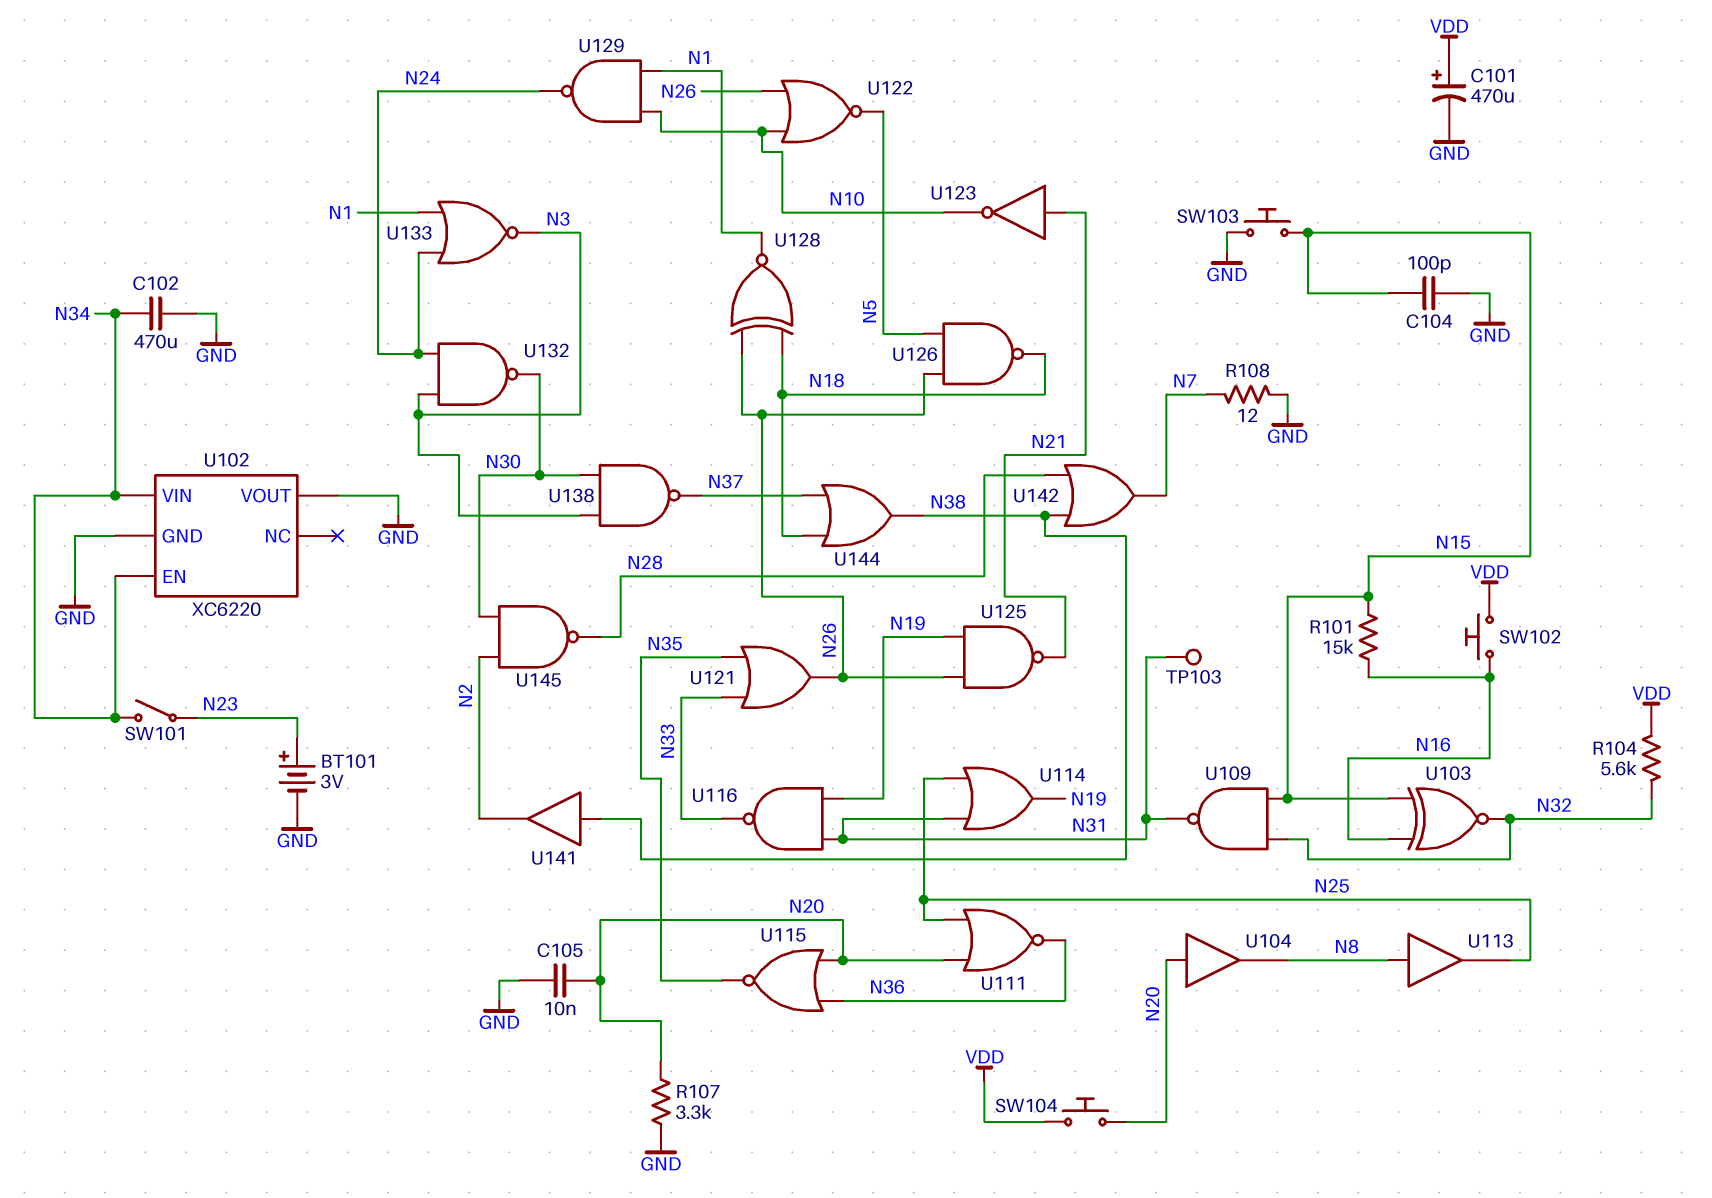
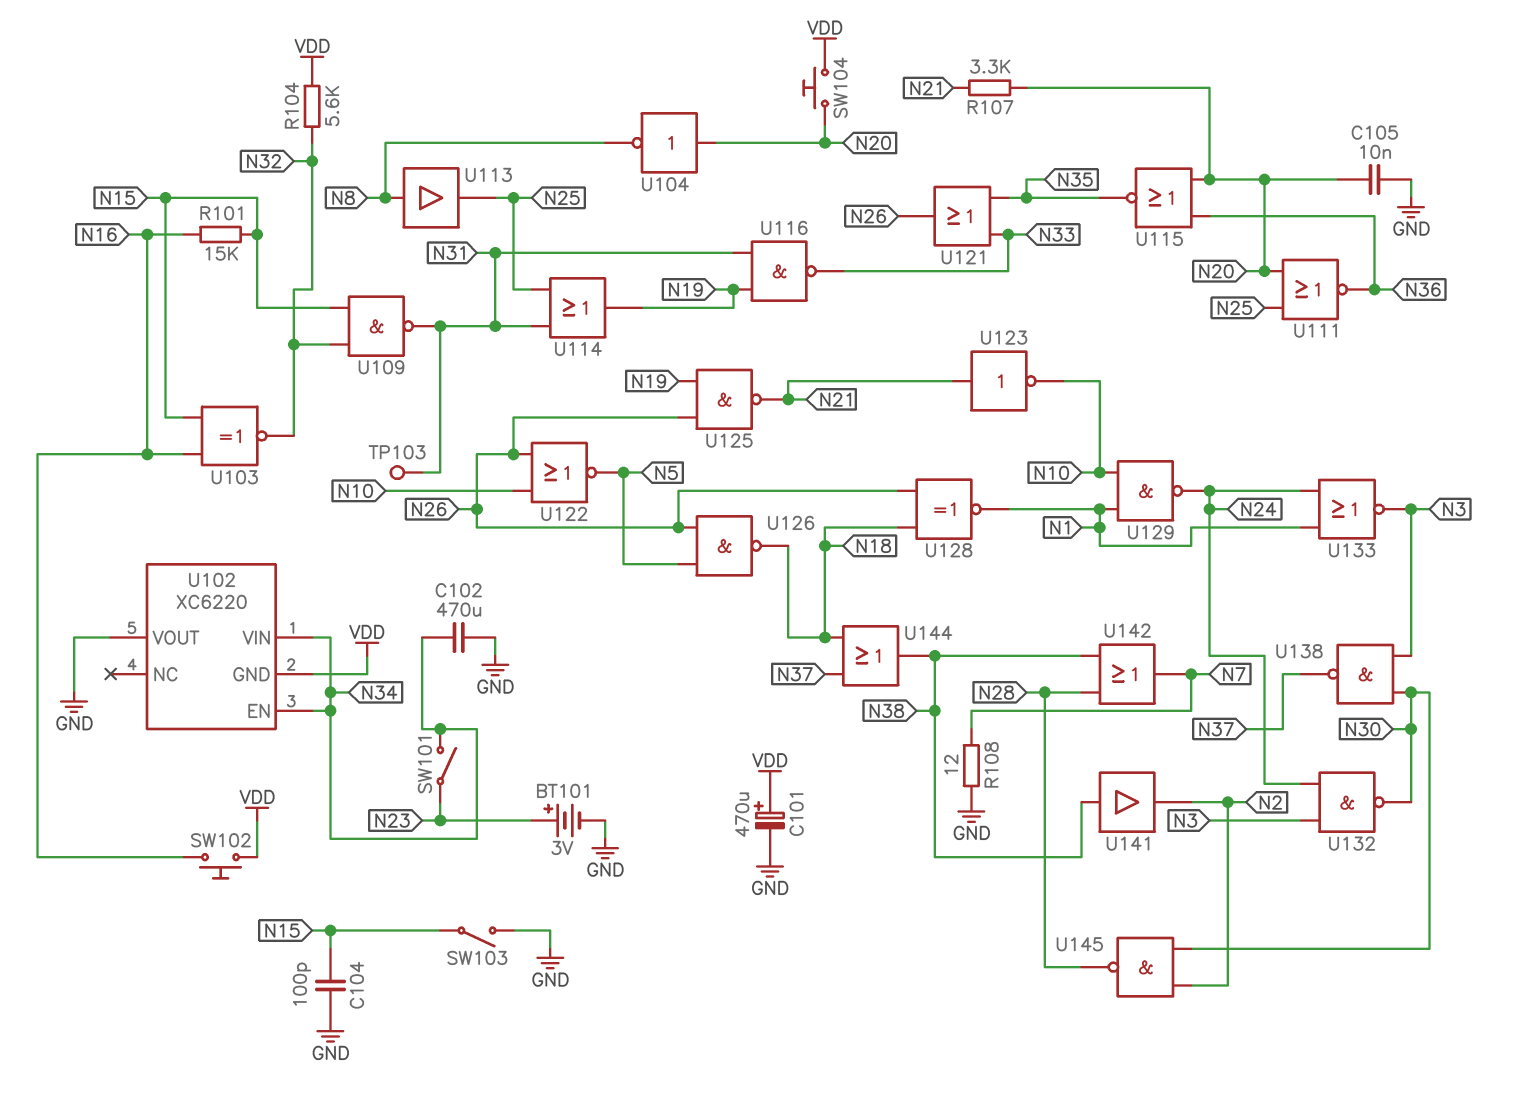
R107: 3.3k (GND, N20) -> 3.3k (N20, N21)
SW103: button (GND, N15) -> switch (GND, N15)
U102 pin GND: GND -> VDD
U104: buffer (in N20, out N8) -> NOT (in N20, out N8)

